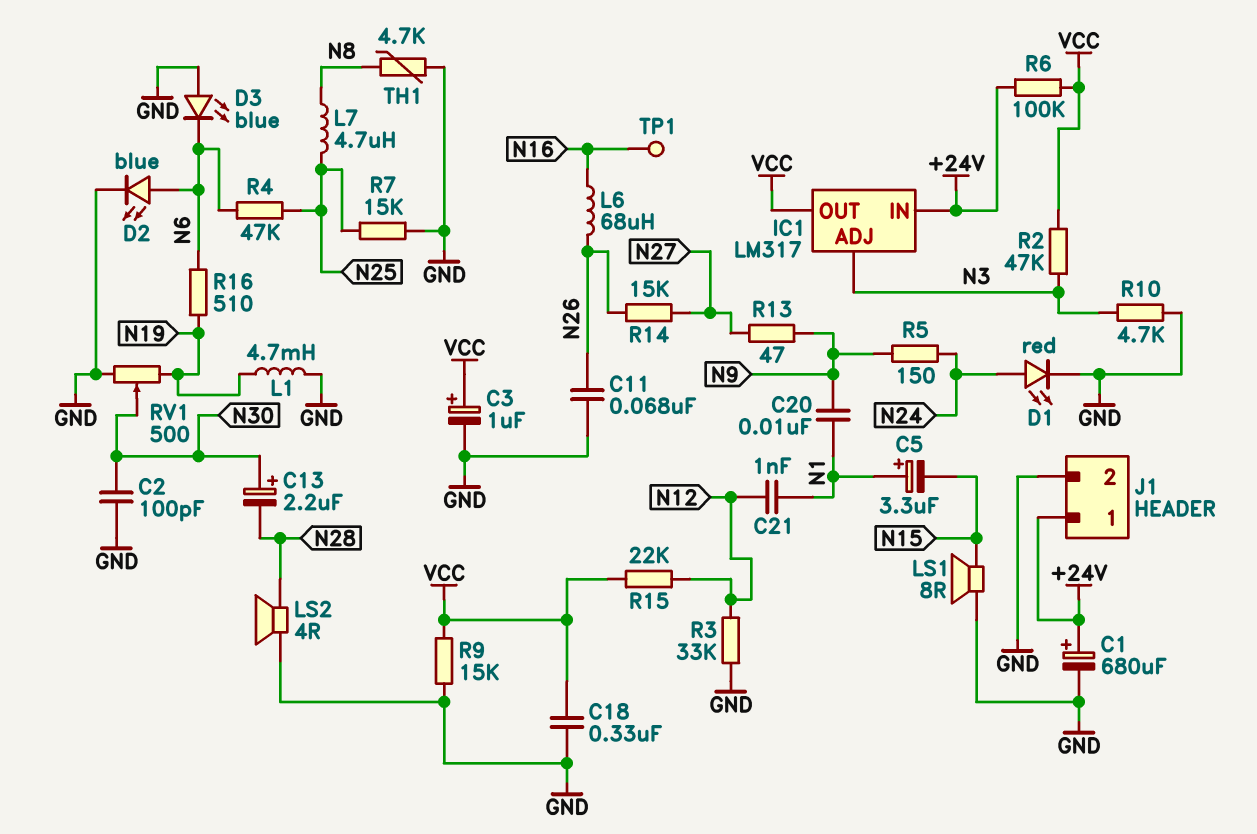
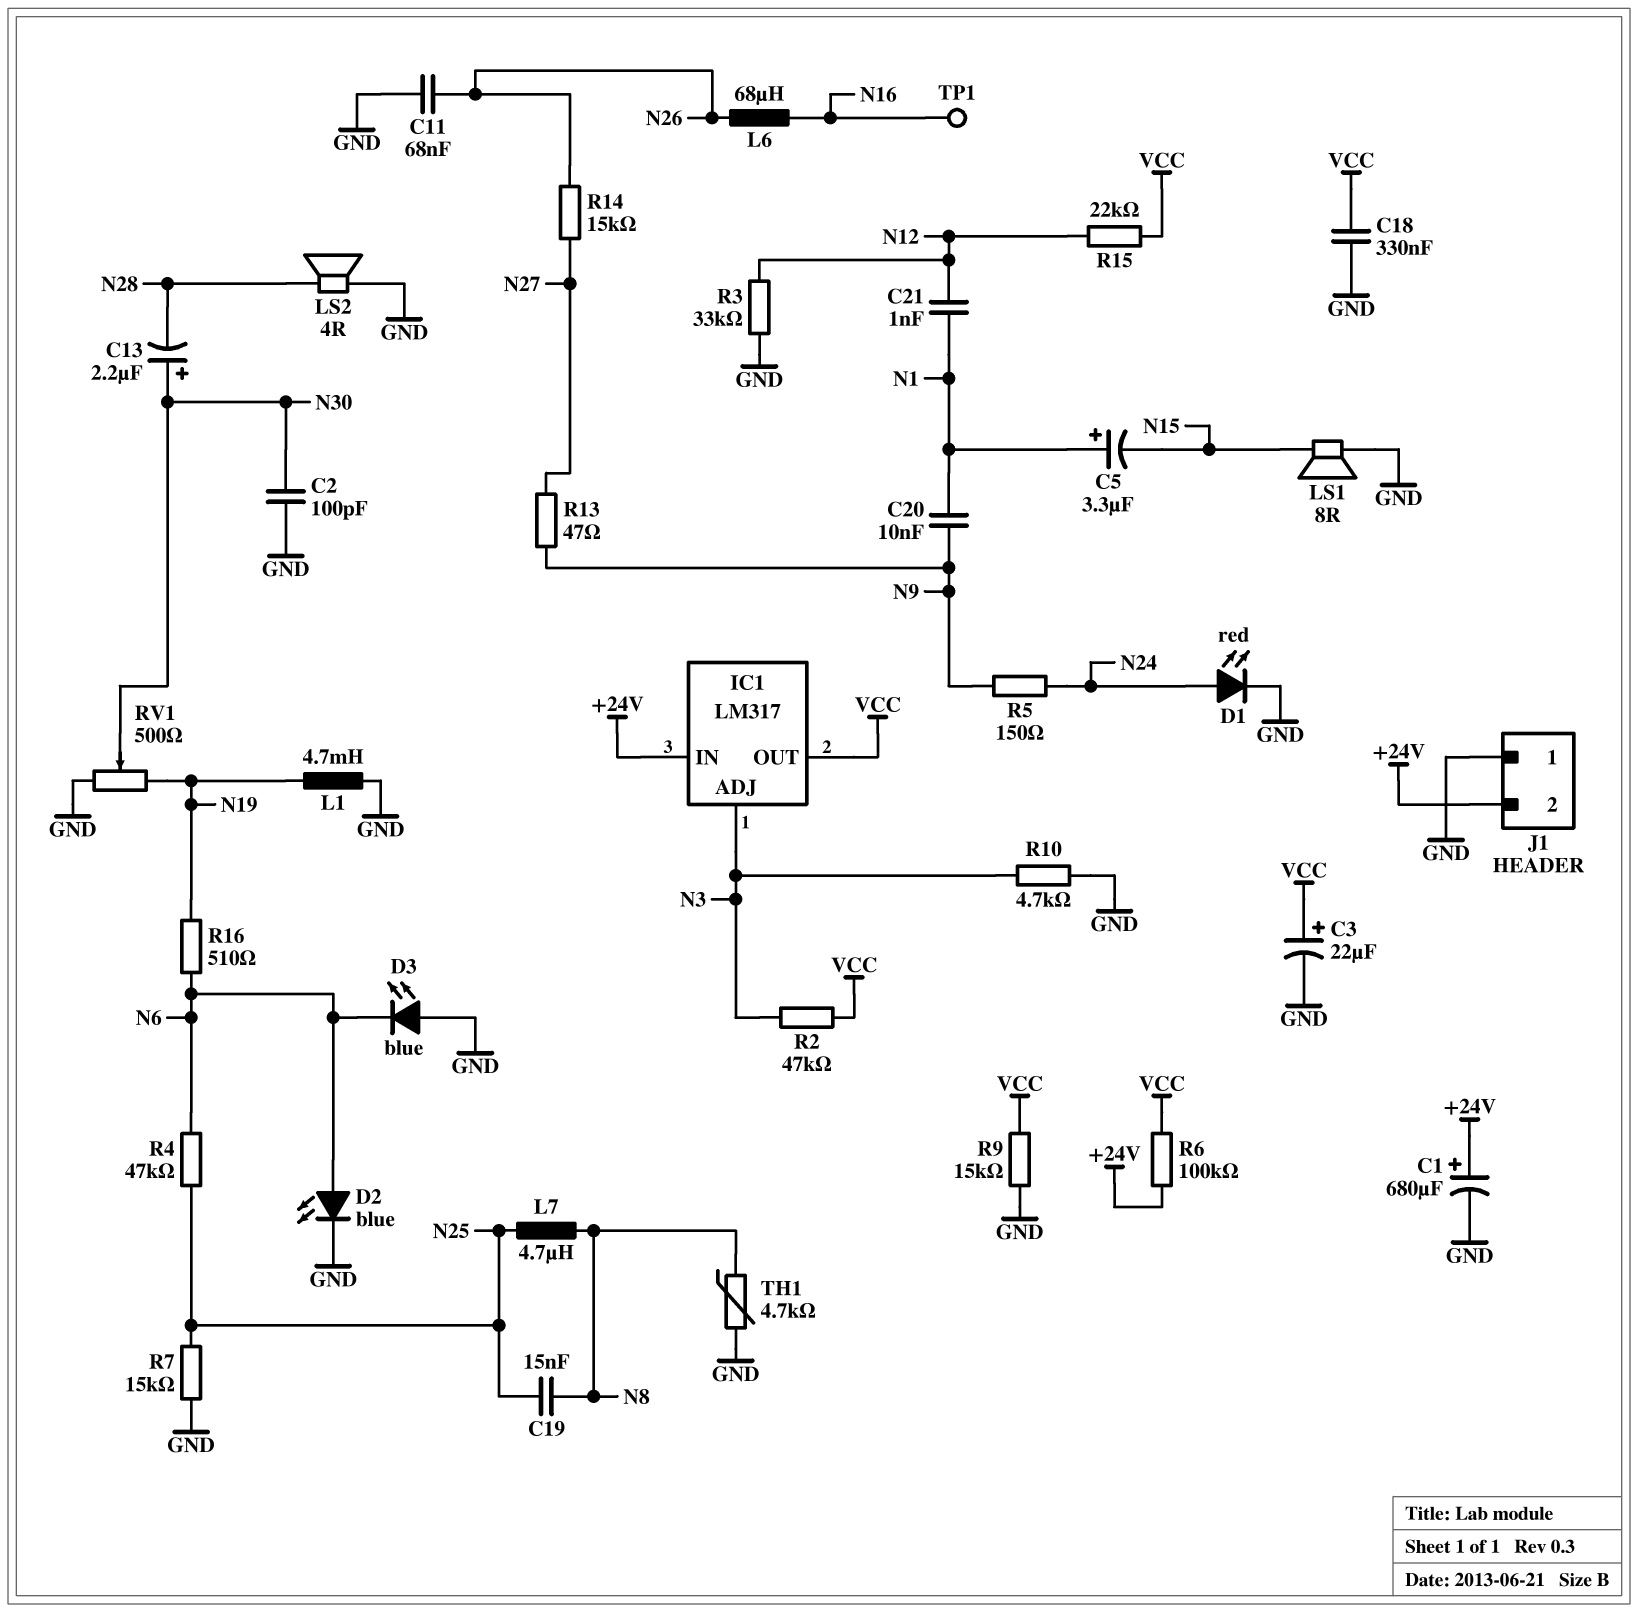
C3: 1uF (plus VCC, minus GND) -> 22uF (plus VCC, minus GND)
C19: none -> 15nF (N8, N25)
J1 pin 1: +24V -> GND
J1 pin 2: GND -> +24V

